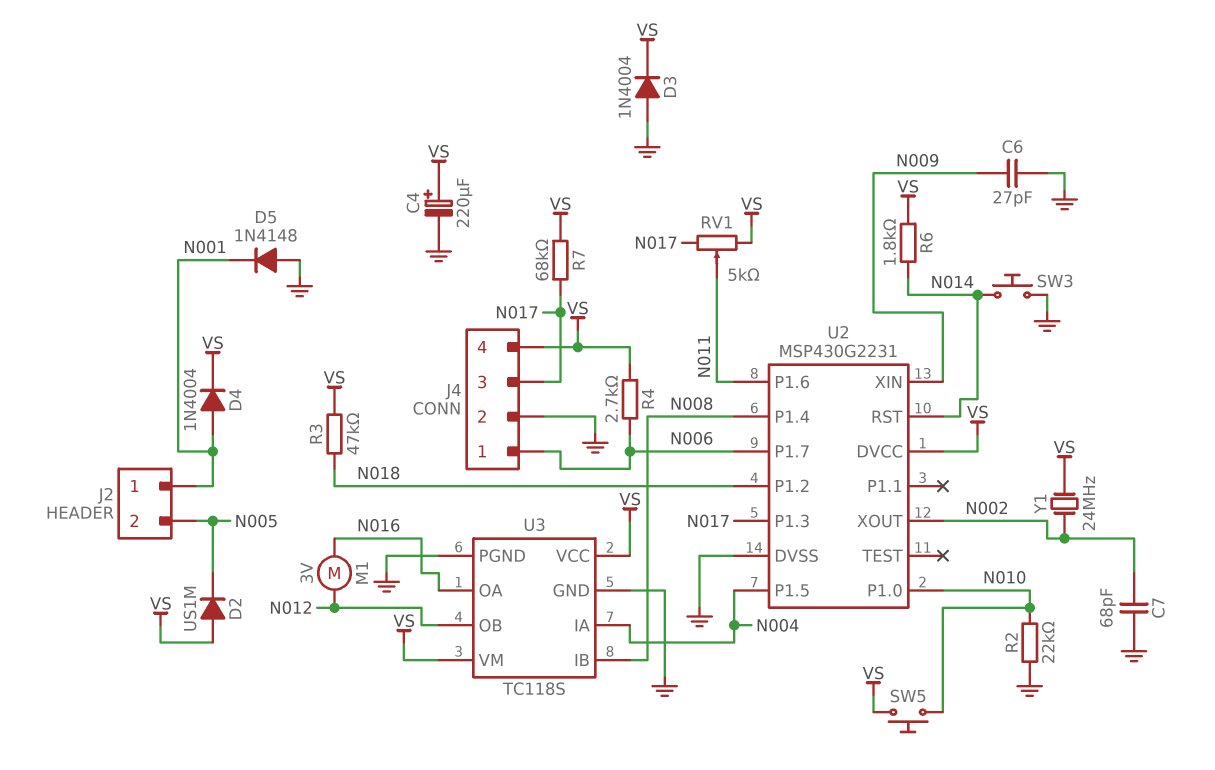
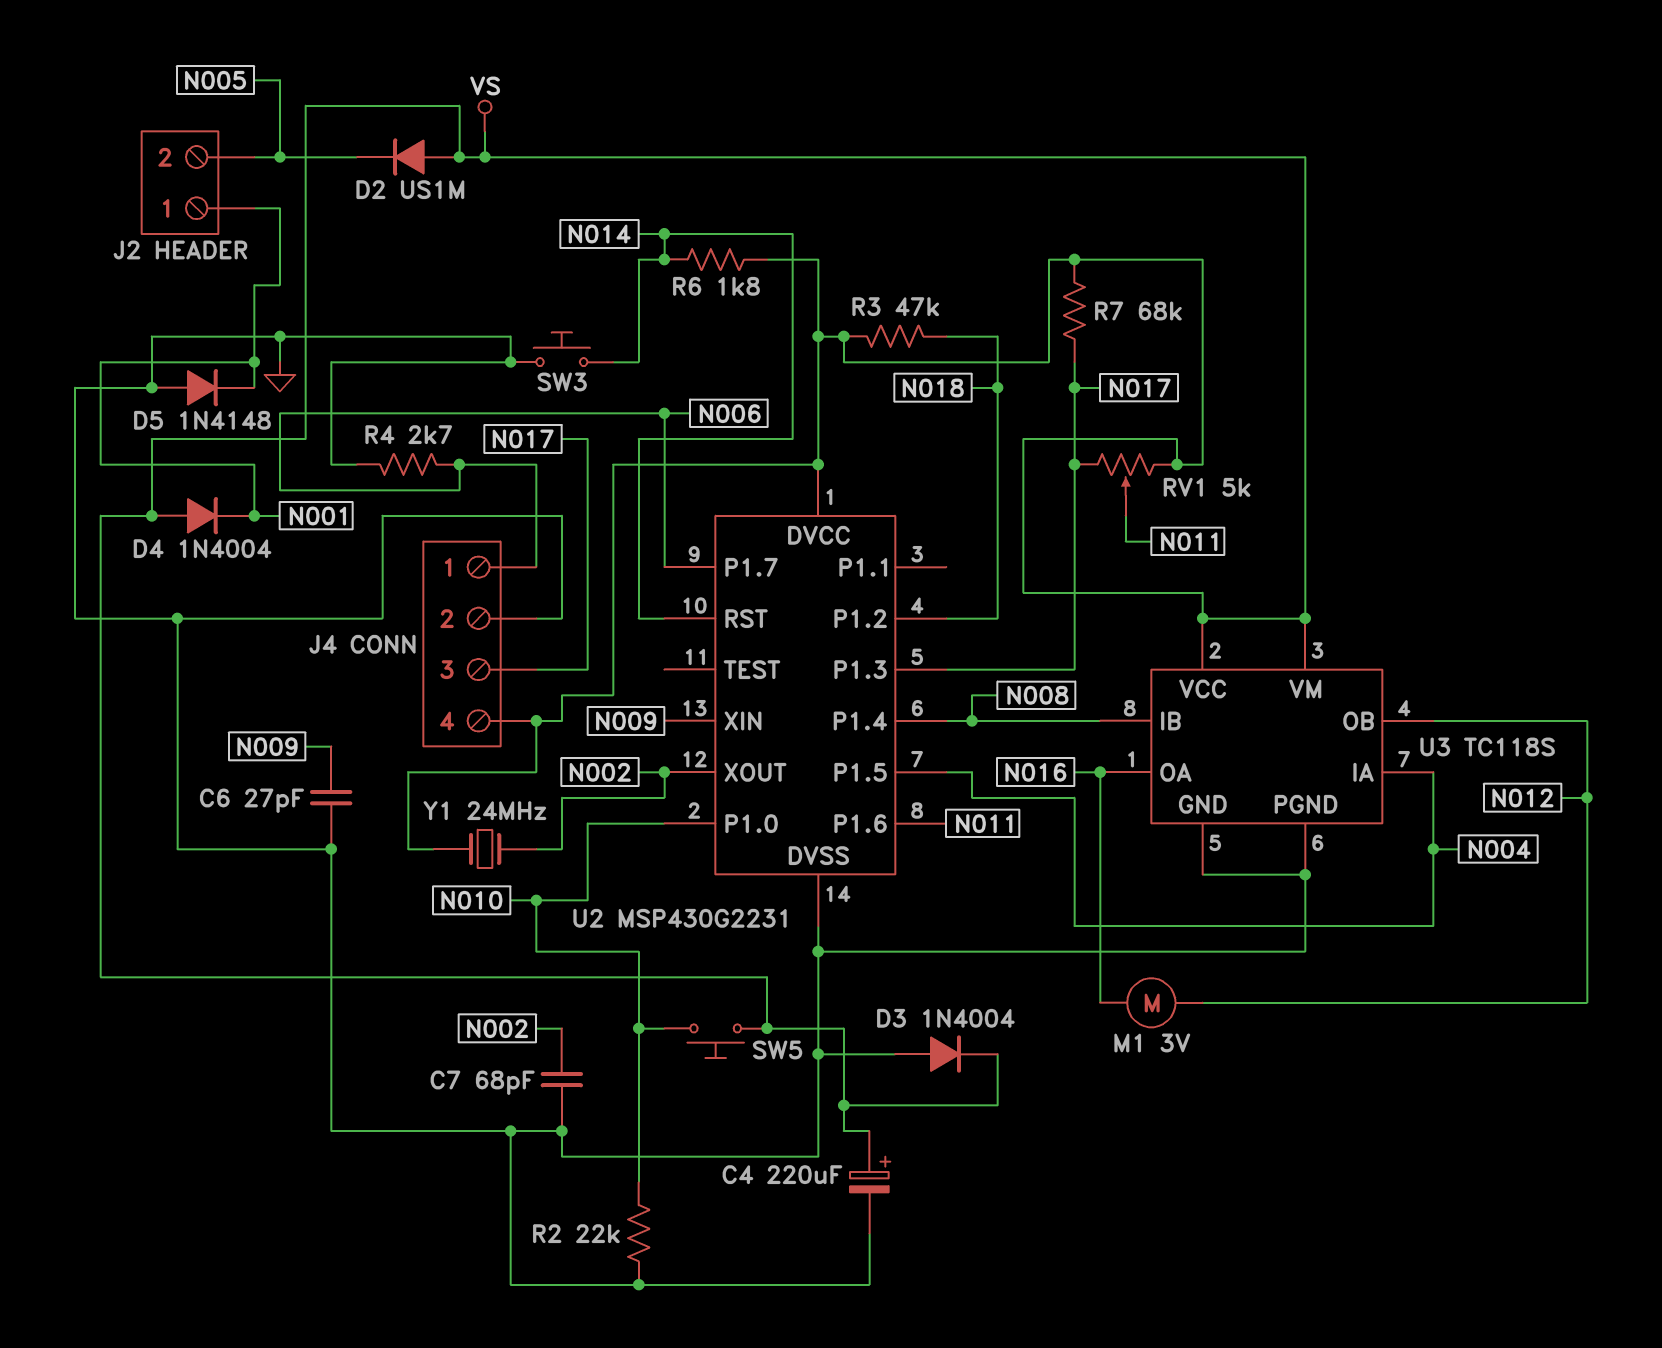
D4: diode 1N4004 (A N001, K VS) -> diode 1N4004 (A VS, K N001)
R4: 2.7k (N006, VS) -> 2.7k (GND, N006)

